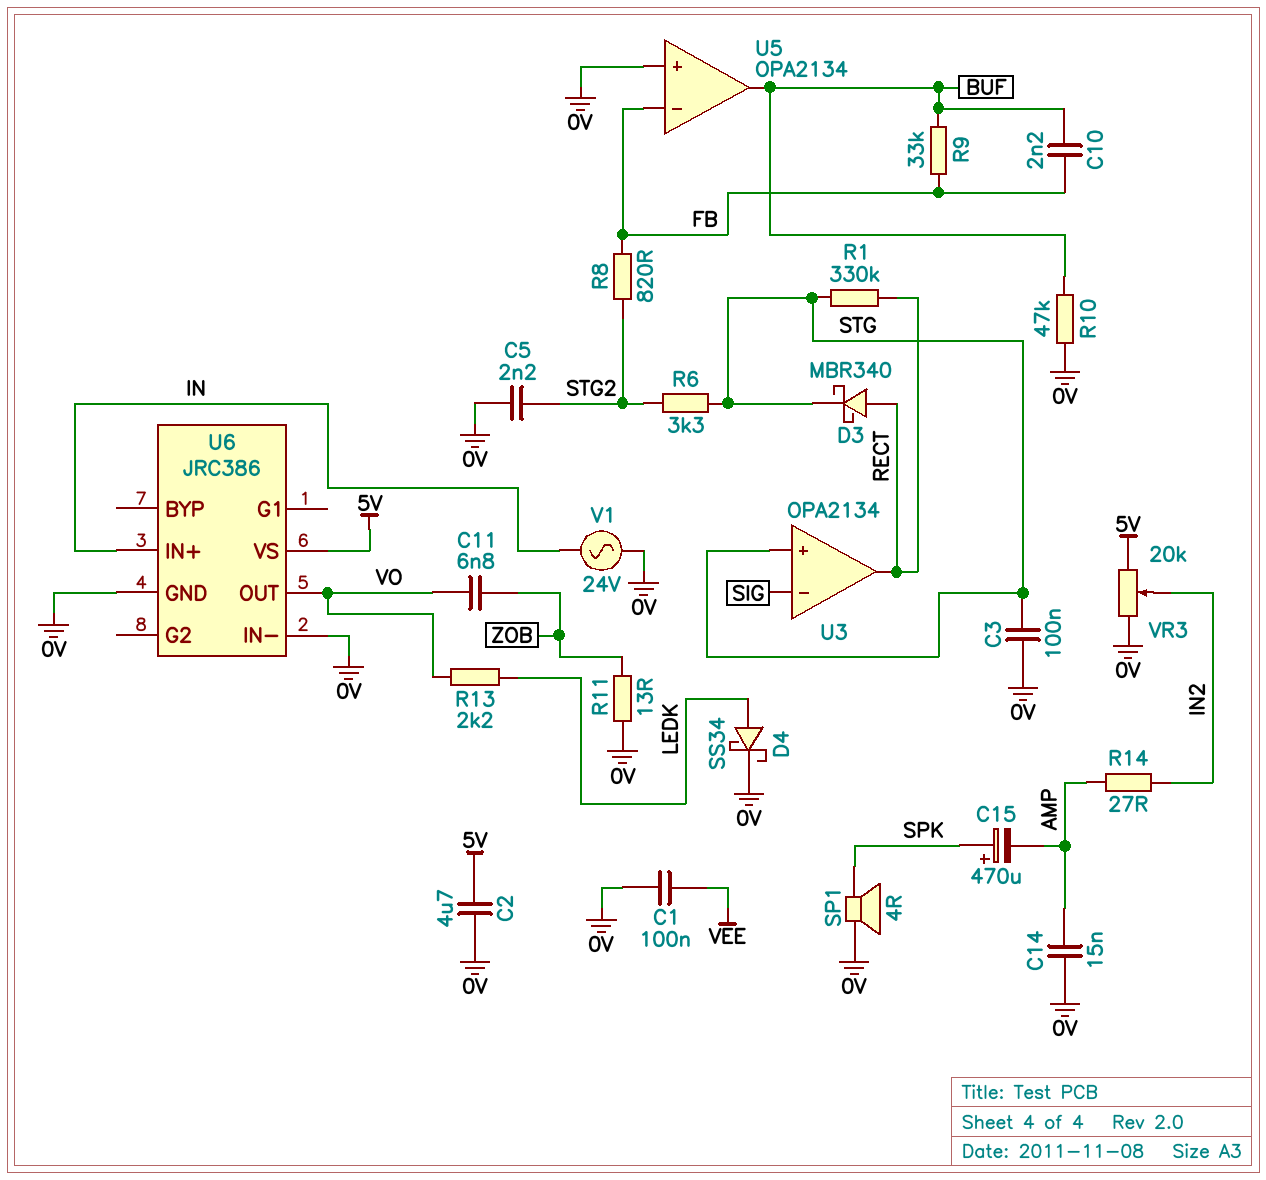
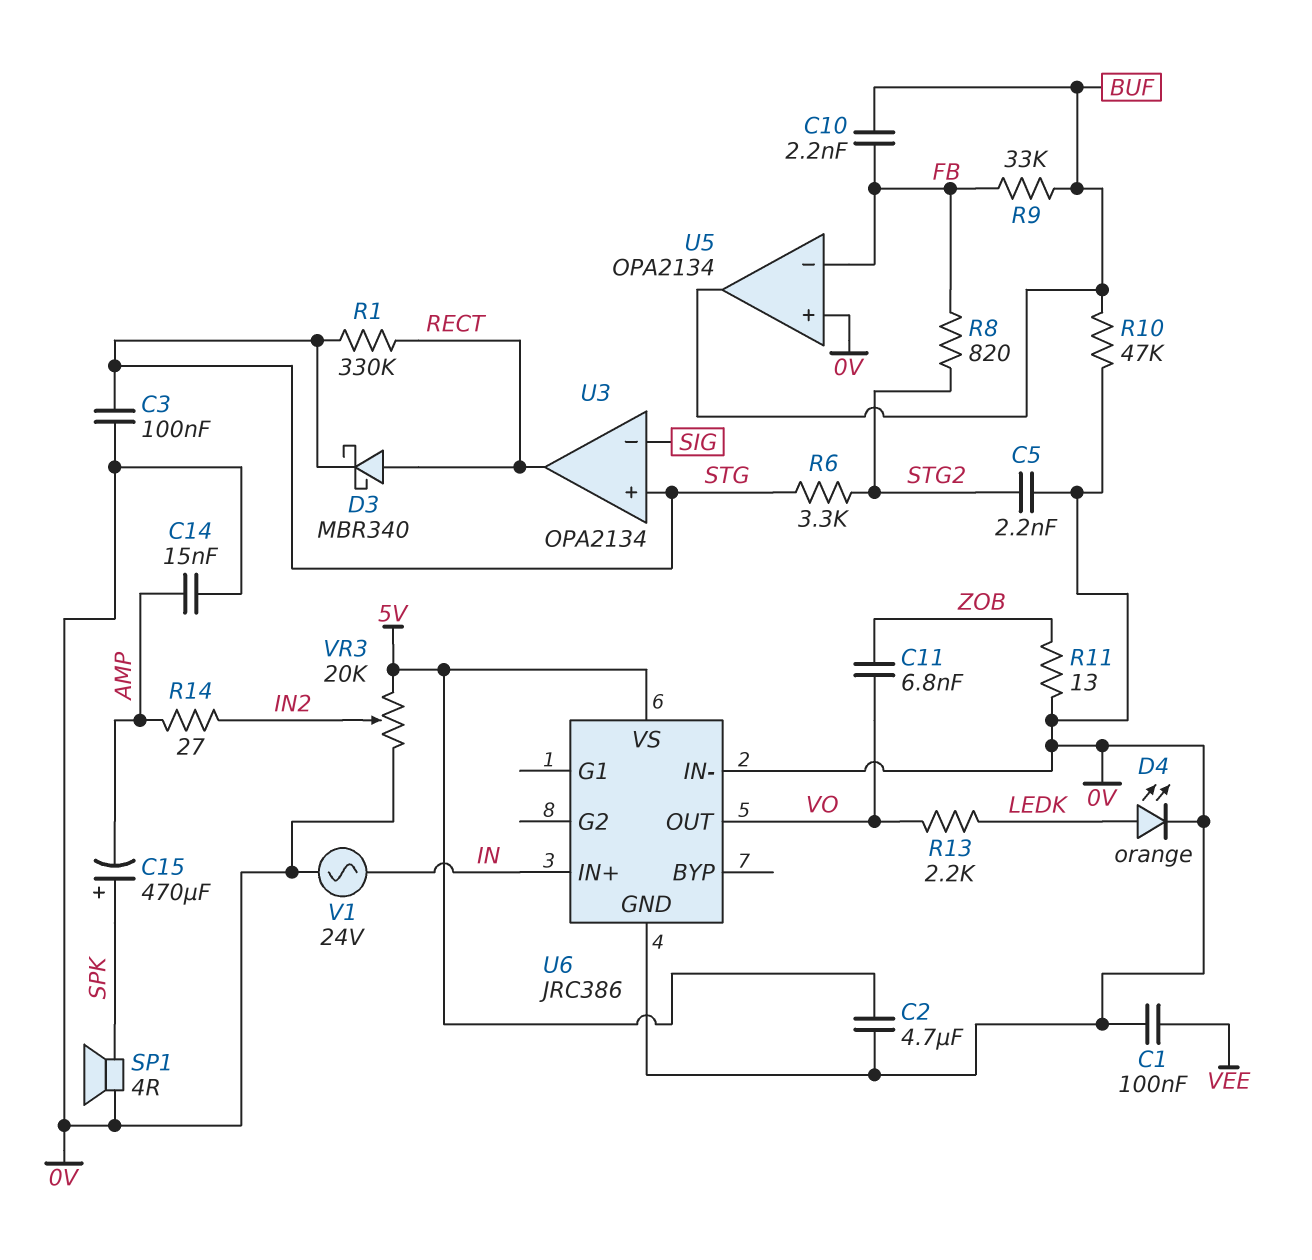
D4: schottky SS34 (A LEDK, K 0V) -> LED orange (A LEDK, K 0V)

